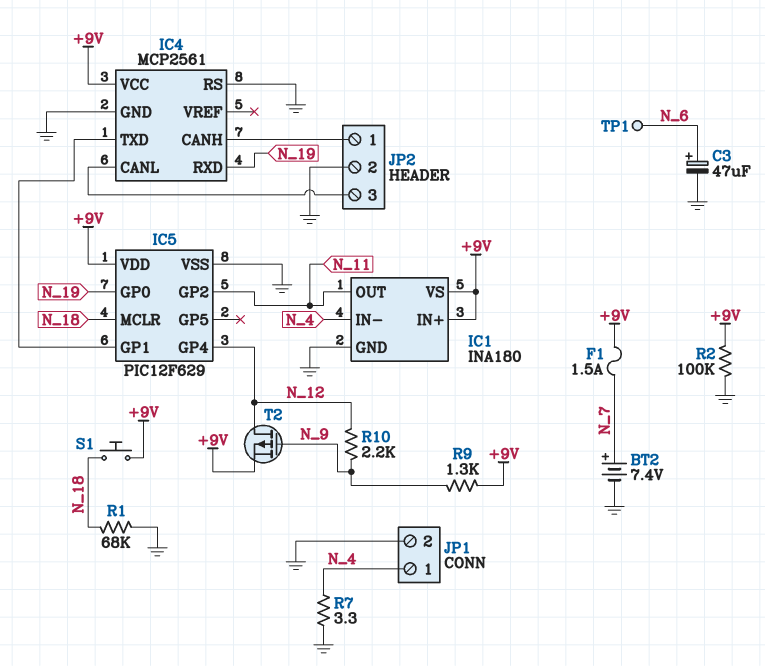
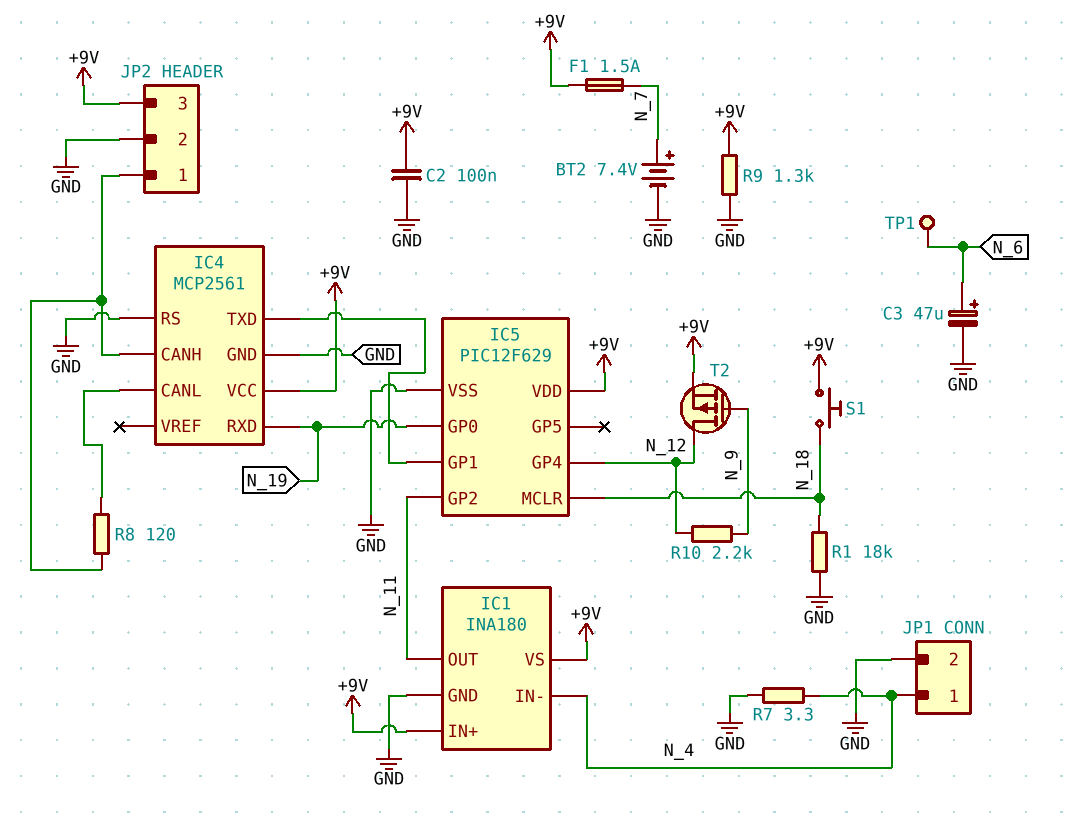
C2: none -> 100nF (+9V, GND)
JP2 pin 3: IC4/CANL -> +9V
R1: 68k (GND, N_18) -> 18k (GND, N_18)
R2: 100k (+9V, GND) -> none
R8: none -> 120 (IC4/CANH, IC4/CANL)
R9: 1.3k (+9V, N_9) -> 1.3k (+9V, GND)

